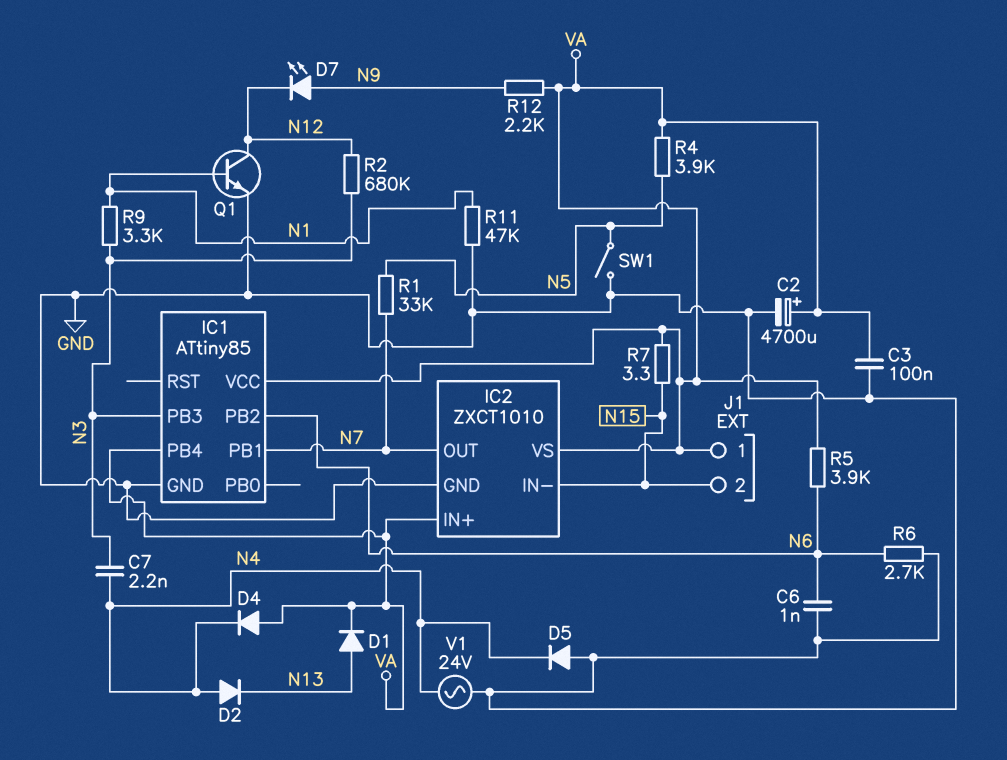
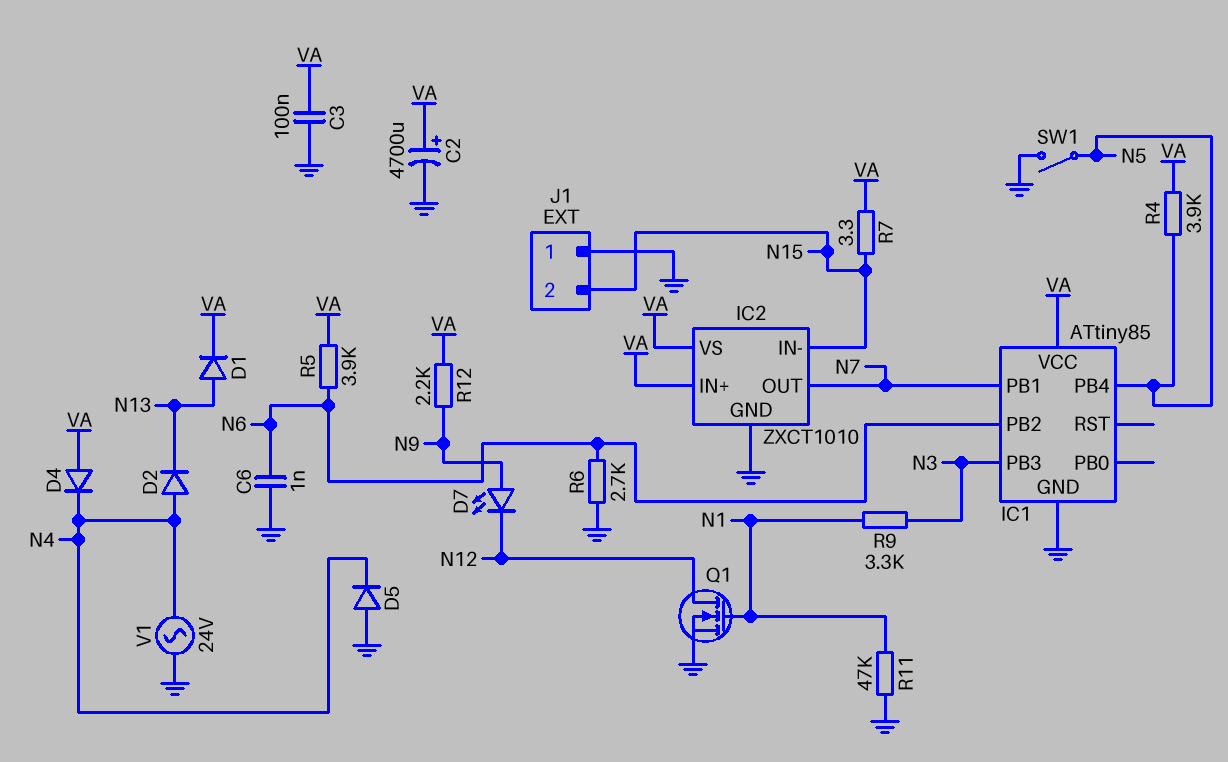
C7: 2.2nF (N3, N4) -> none
IC1 pin PB4: VA -> N5
J1 pin 1: VA -> GND
Q1: NPN (B N1, C N12, E GND) -> NMOS (G N1, D N12, S GND)
R1: 33k (N5, N7) -> none
R2: 680k (N3, N12) -> none

